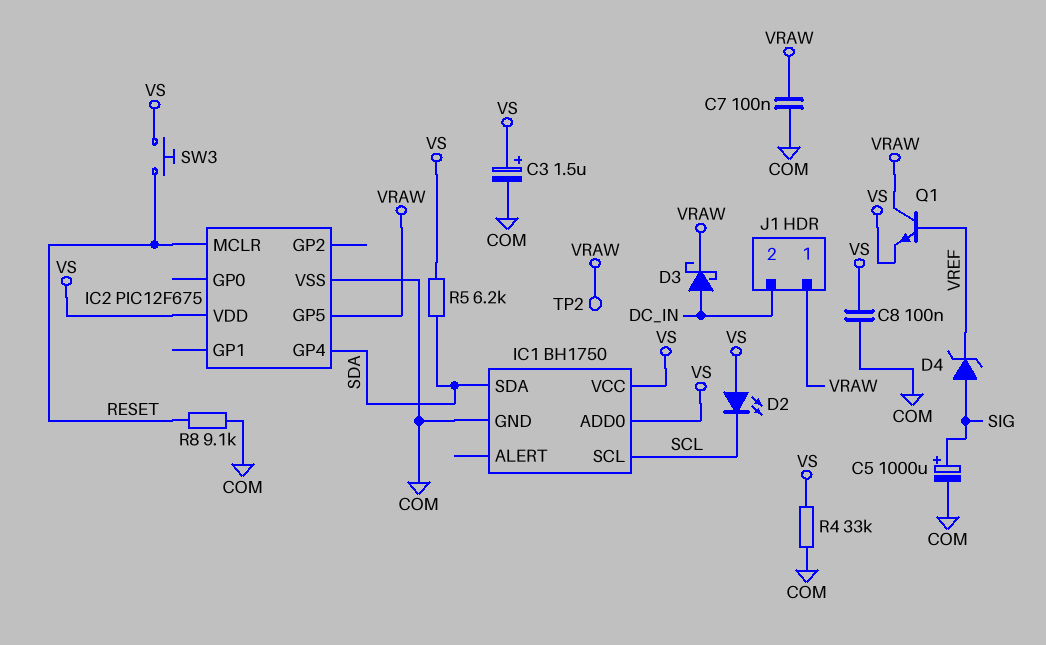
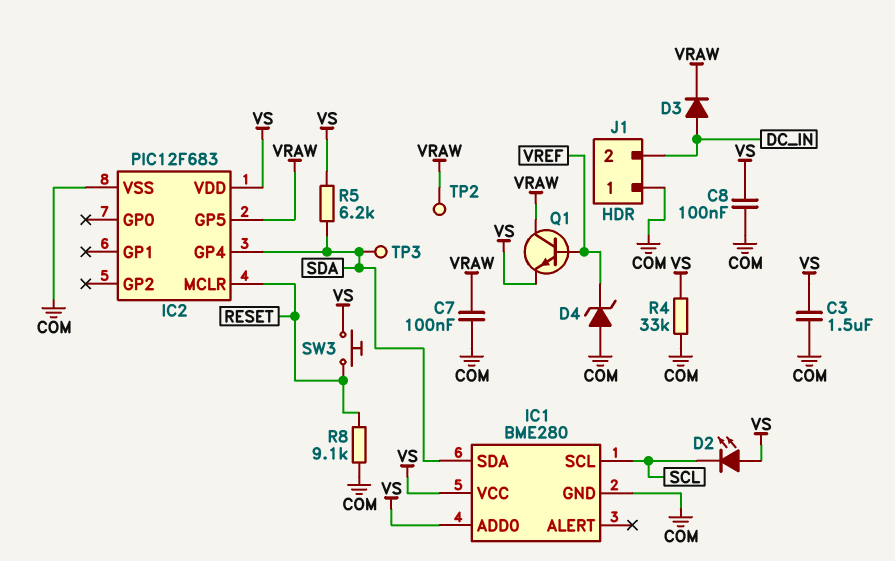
C3: 1.5uF (plus VS, minus COM) -> 1.5uF (COM, VS)
C5: 1000uF (plus SIG, minus COM) -> none
D3: schottky (A DC_IN, K VRAW) -> diode (A DC_IN, K VRAW)
D4: zener (A SIG, K VREF) -> zener (A COM, K VREF)
IC1: BH1750 -> BME280
IC2: PIC12F675 -> PIC12F683
J1 pin 1: VRAW -> COM
TP3: none -> test point (SDA)

